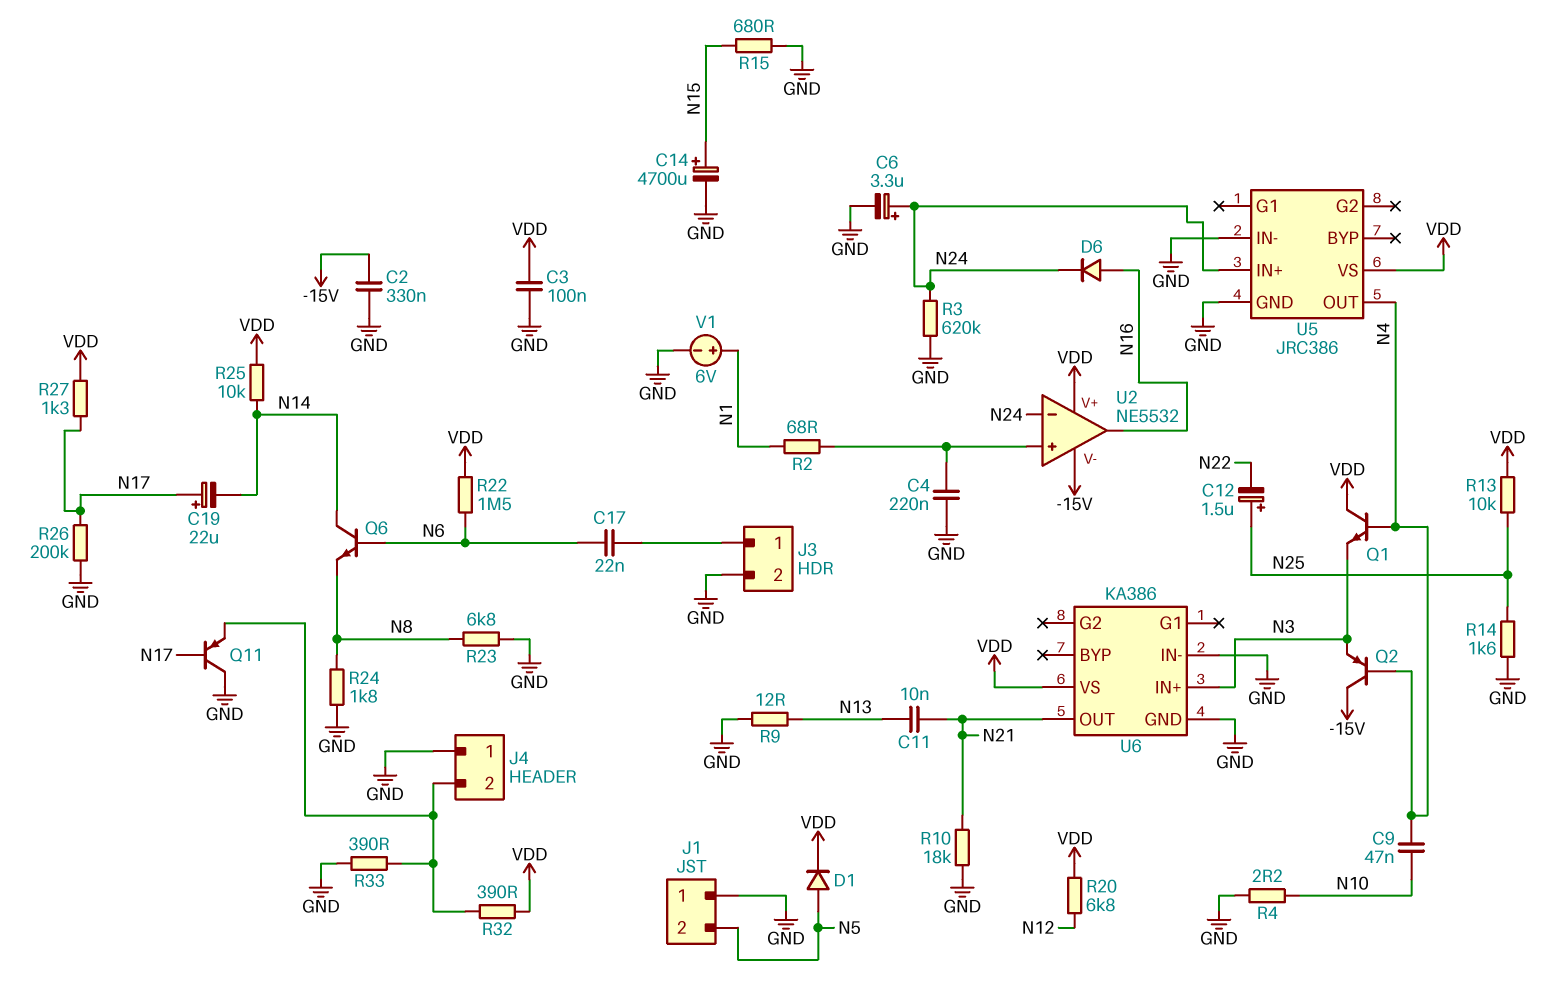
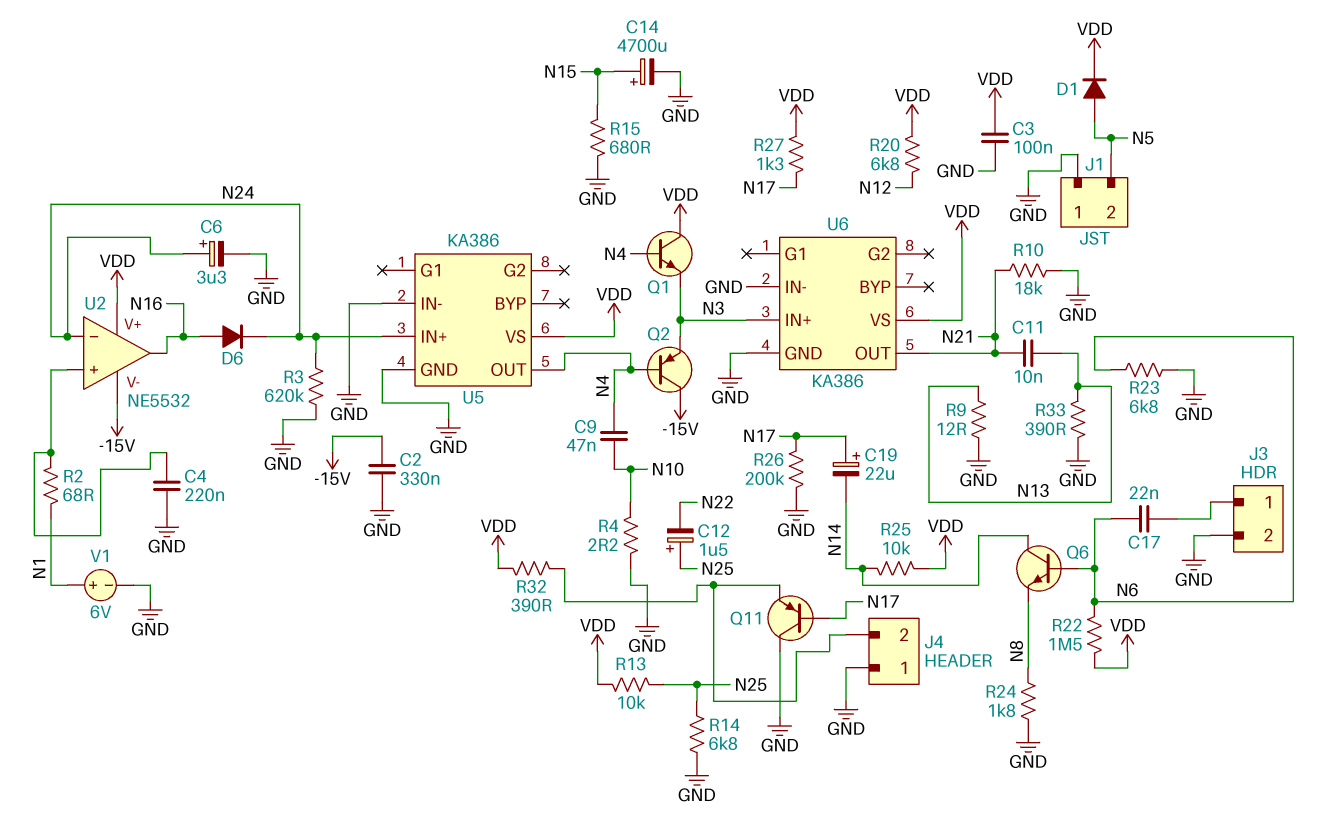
R14: 1.6k (GND, N25) -> 6.8k (GND, N25)
R23: 6.8k (GND, N8) -> 6.8k (GND, N6)
R33: 390 (GND, J4/2) -> 390 (GND, N13)
U5: JRC386 -> KA386

